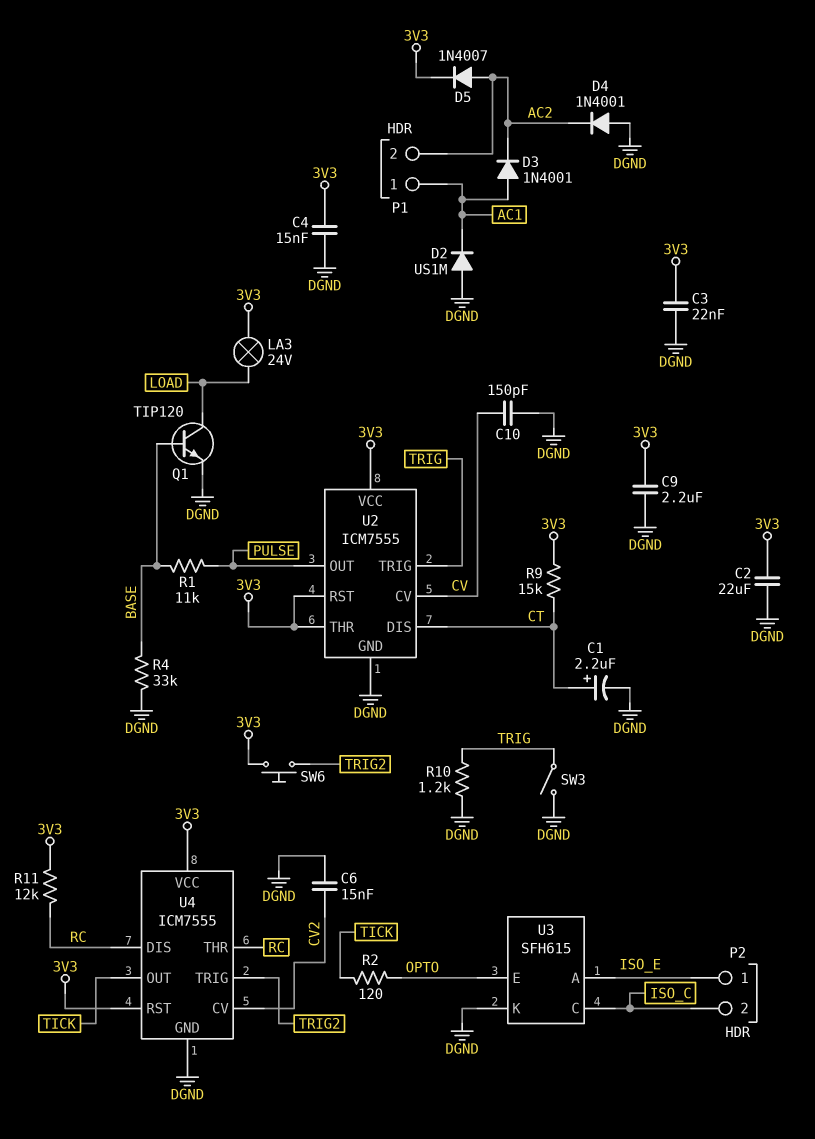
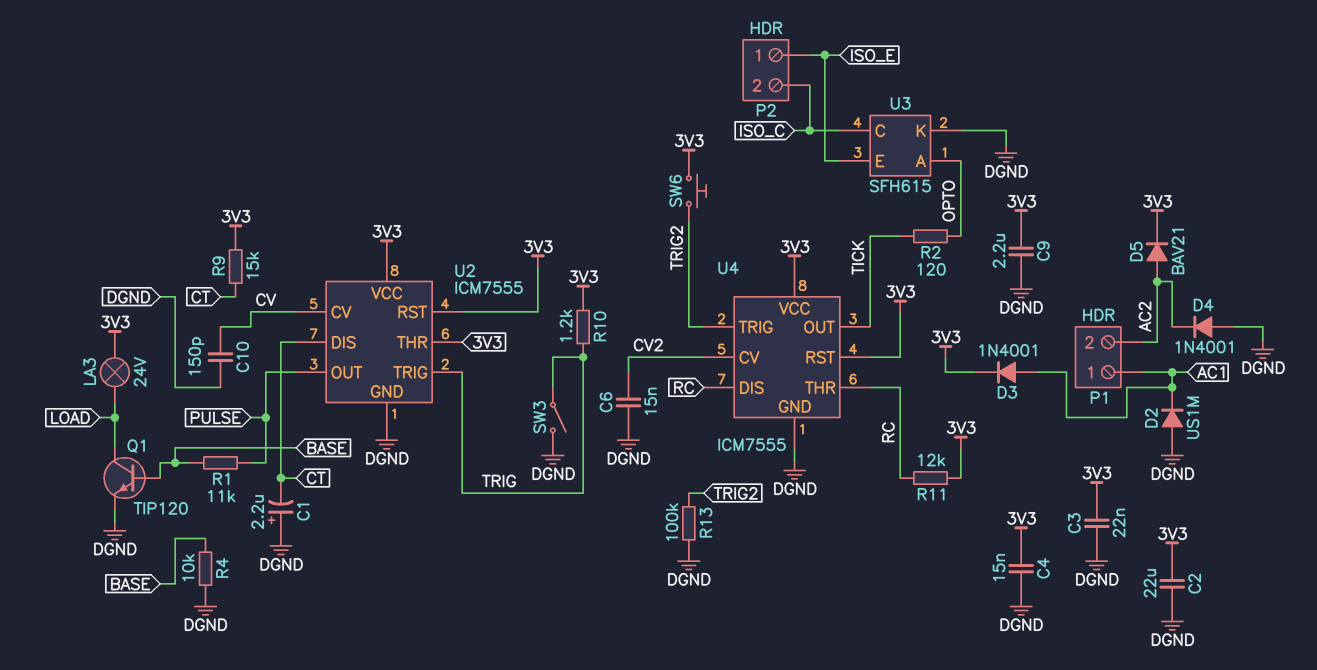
C1: 2.2uF (plus CT, minus DGND) -> 2.2uF (plus DGND, minus CT)
D3: diode 1N4001 (A AC1, K AC2) -> diode 1N4001 (A AC1, K 3V3)
D5: diode 1N4007 (A AC2, K 3V3) -> diode BAV21 (A AC2, K 3V3)
R4: 33k (BASE, DGND) -> 10k (BASE, DGND)
R10: 1.2k (DGND, TRIG) -> 1.2k (3V3, TRIG)
R13: none -> 100k (DGND, TRIG2)
U3 pin A: ISO_E -> OPTO
U3 pin E: OPTO -> ISO_E

